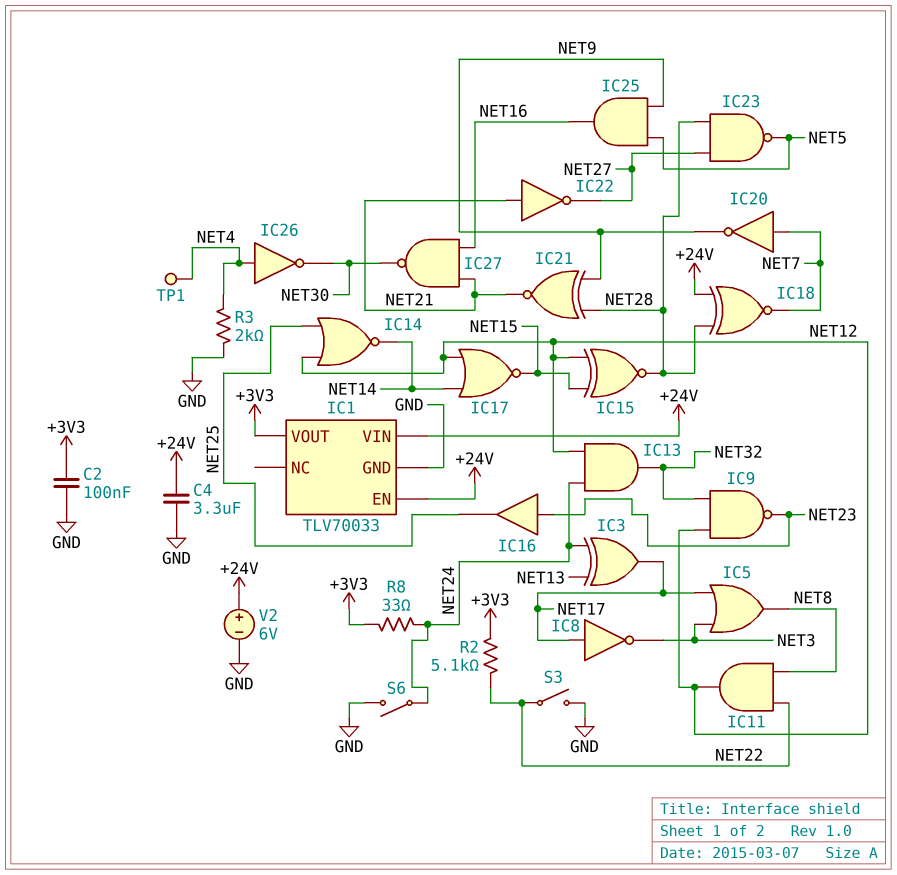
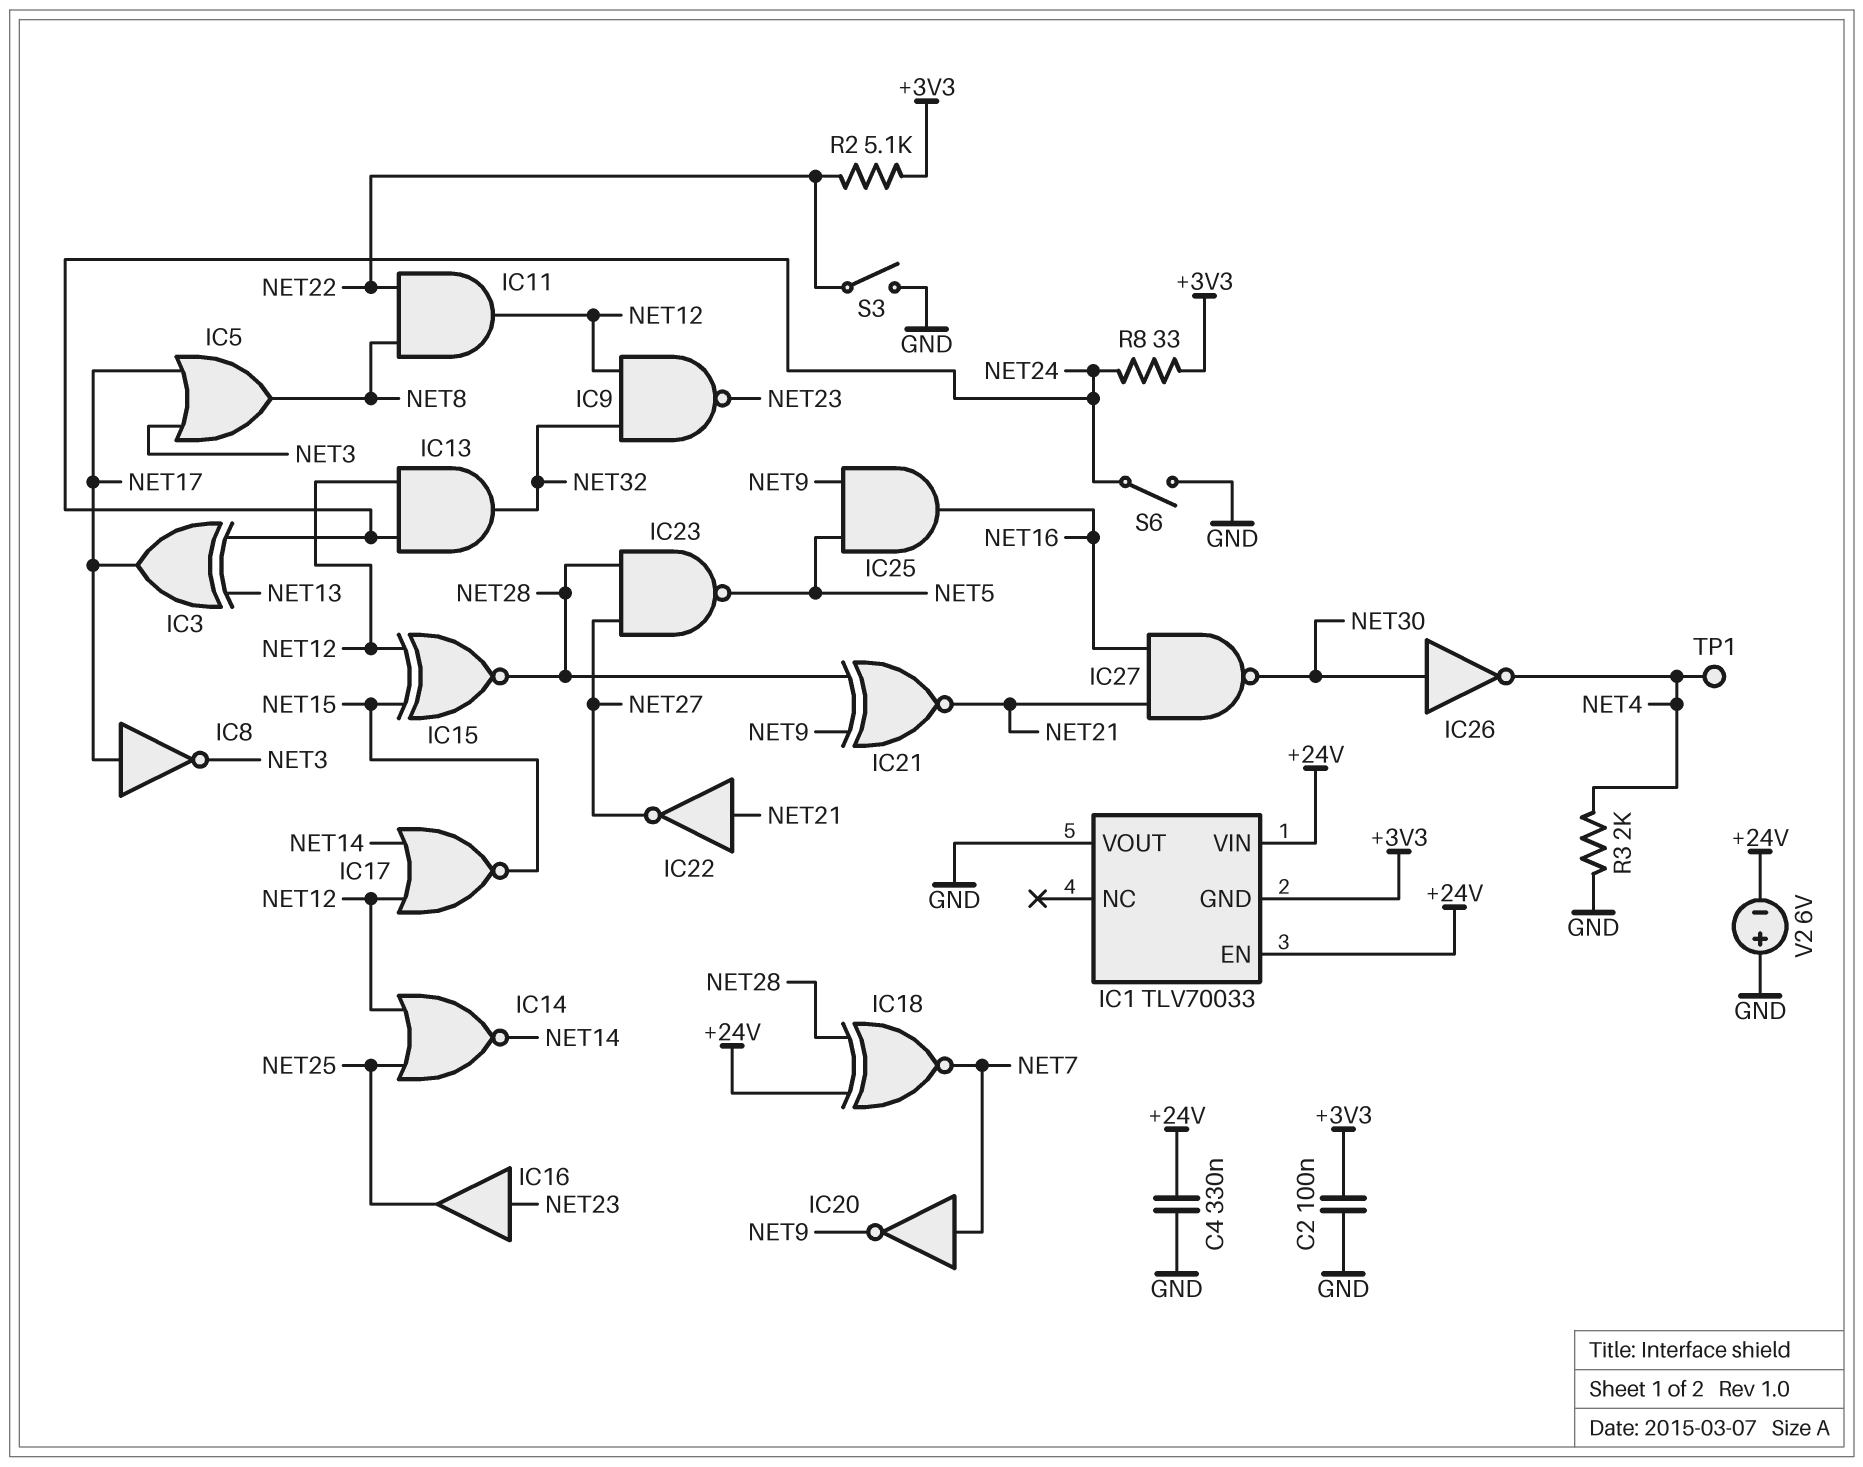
C4: 3.3uF (+24V, GND) -> 330nF (+24V, GND)
IC1 pin GND: GND -> +3V3
IC1 pin VOUT: +3V3 -> GND
IC26: NOT (in NET4, out NET30) -> NOT (in NET30, out NET4)
V2: 6V (plus +24V, minus GND) -> 6V (plus GND, minus +24V)

